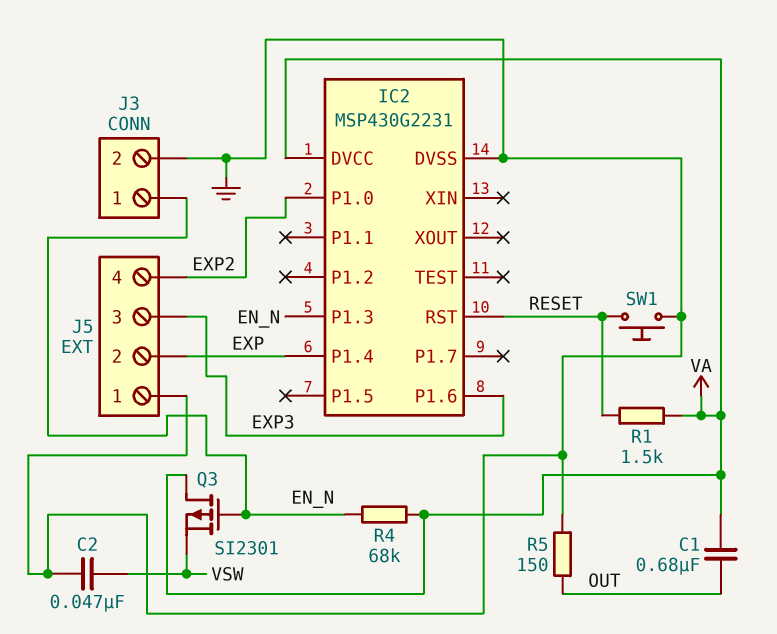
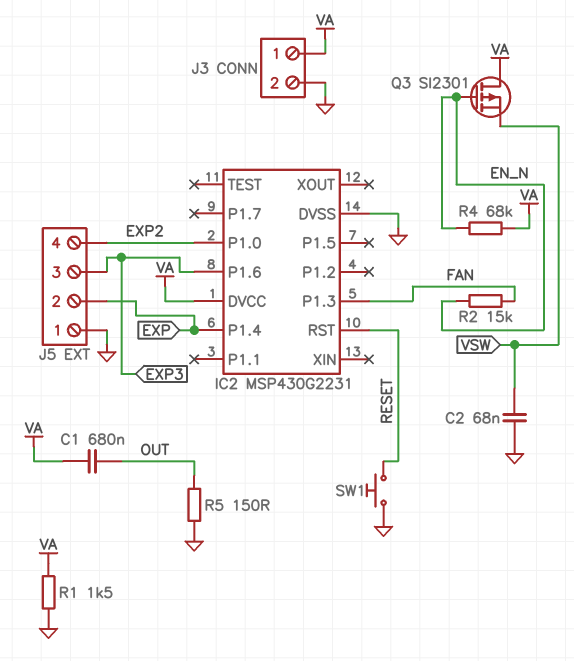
C2: 47nF (GND, VSW) -> 68nF (GND, VSW)
IC2 pin P1.3: EN_N -> FAN
J3 pin 1: EN_N -> VA
R1: 1.5k (RESET, VA) -> 1.5k (GND, VA)
R2: none -> 15k (EN_N, FAN)

